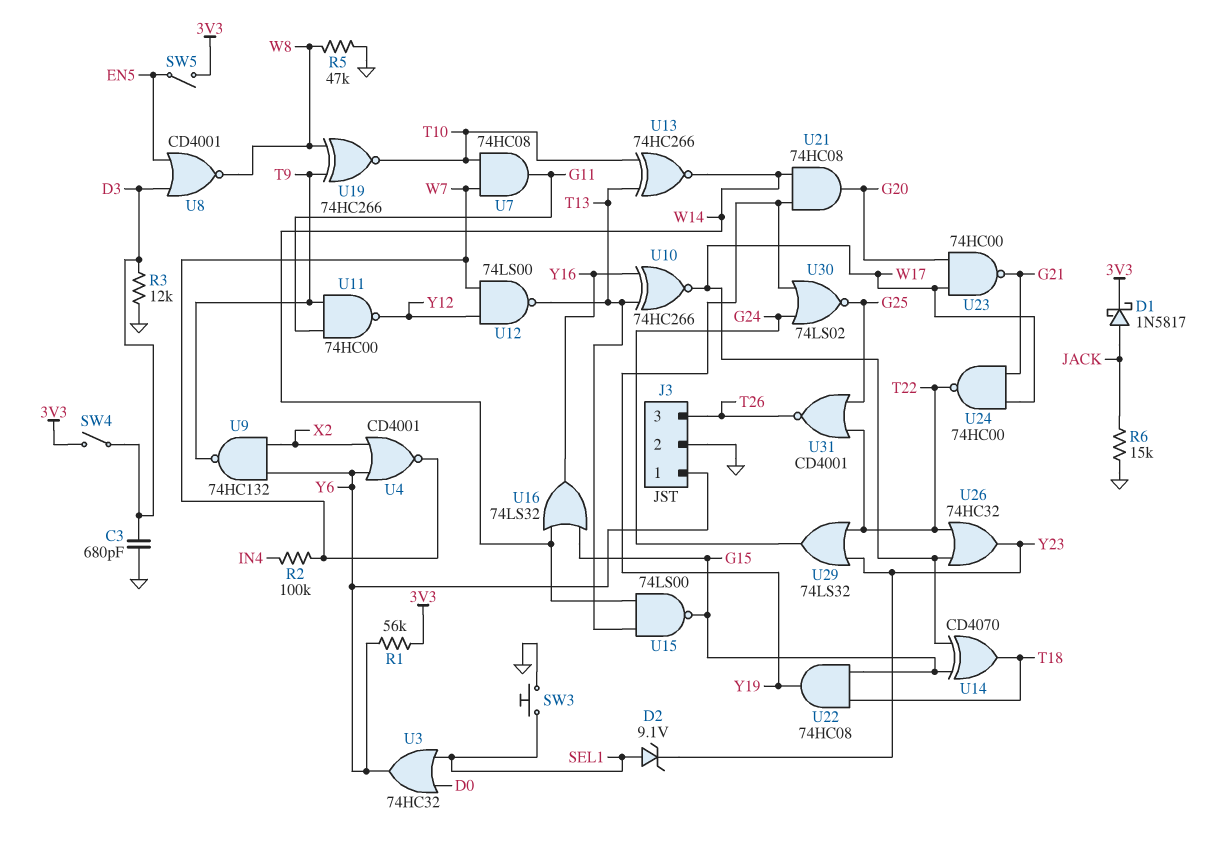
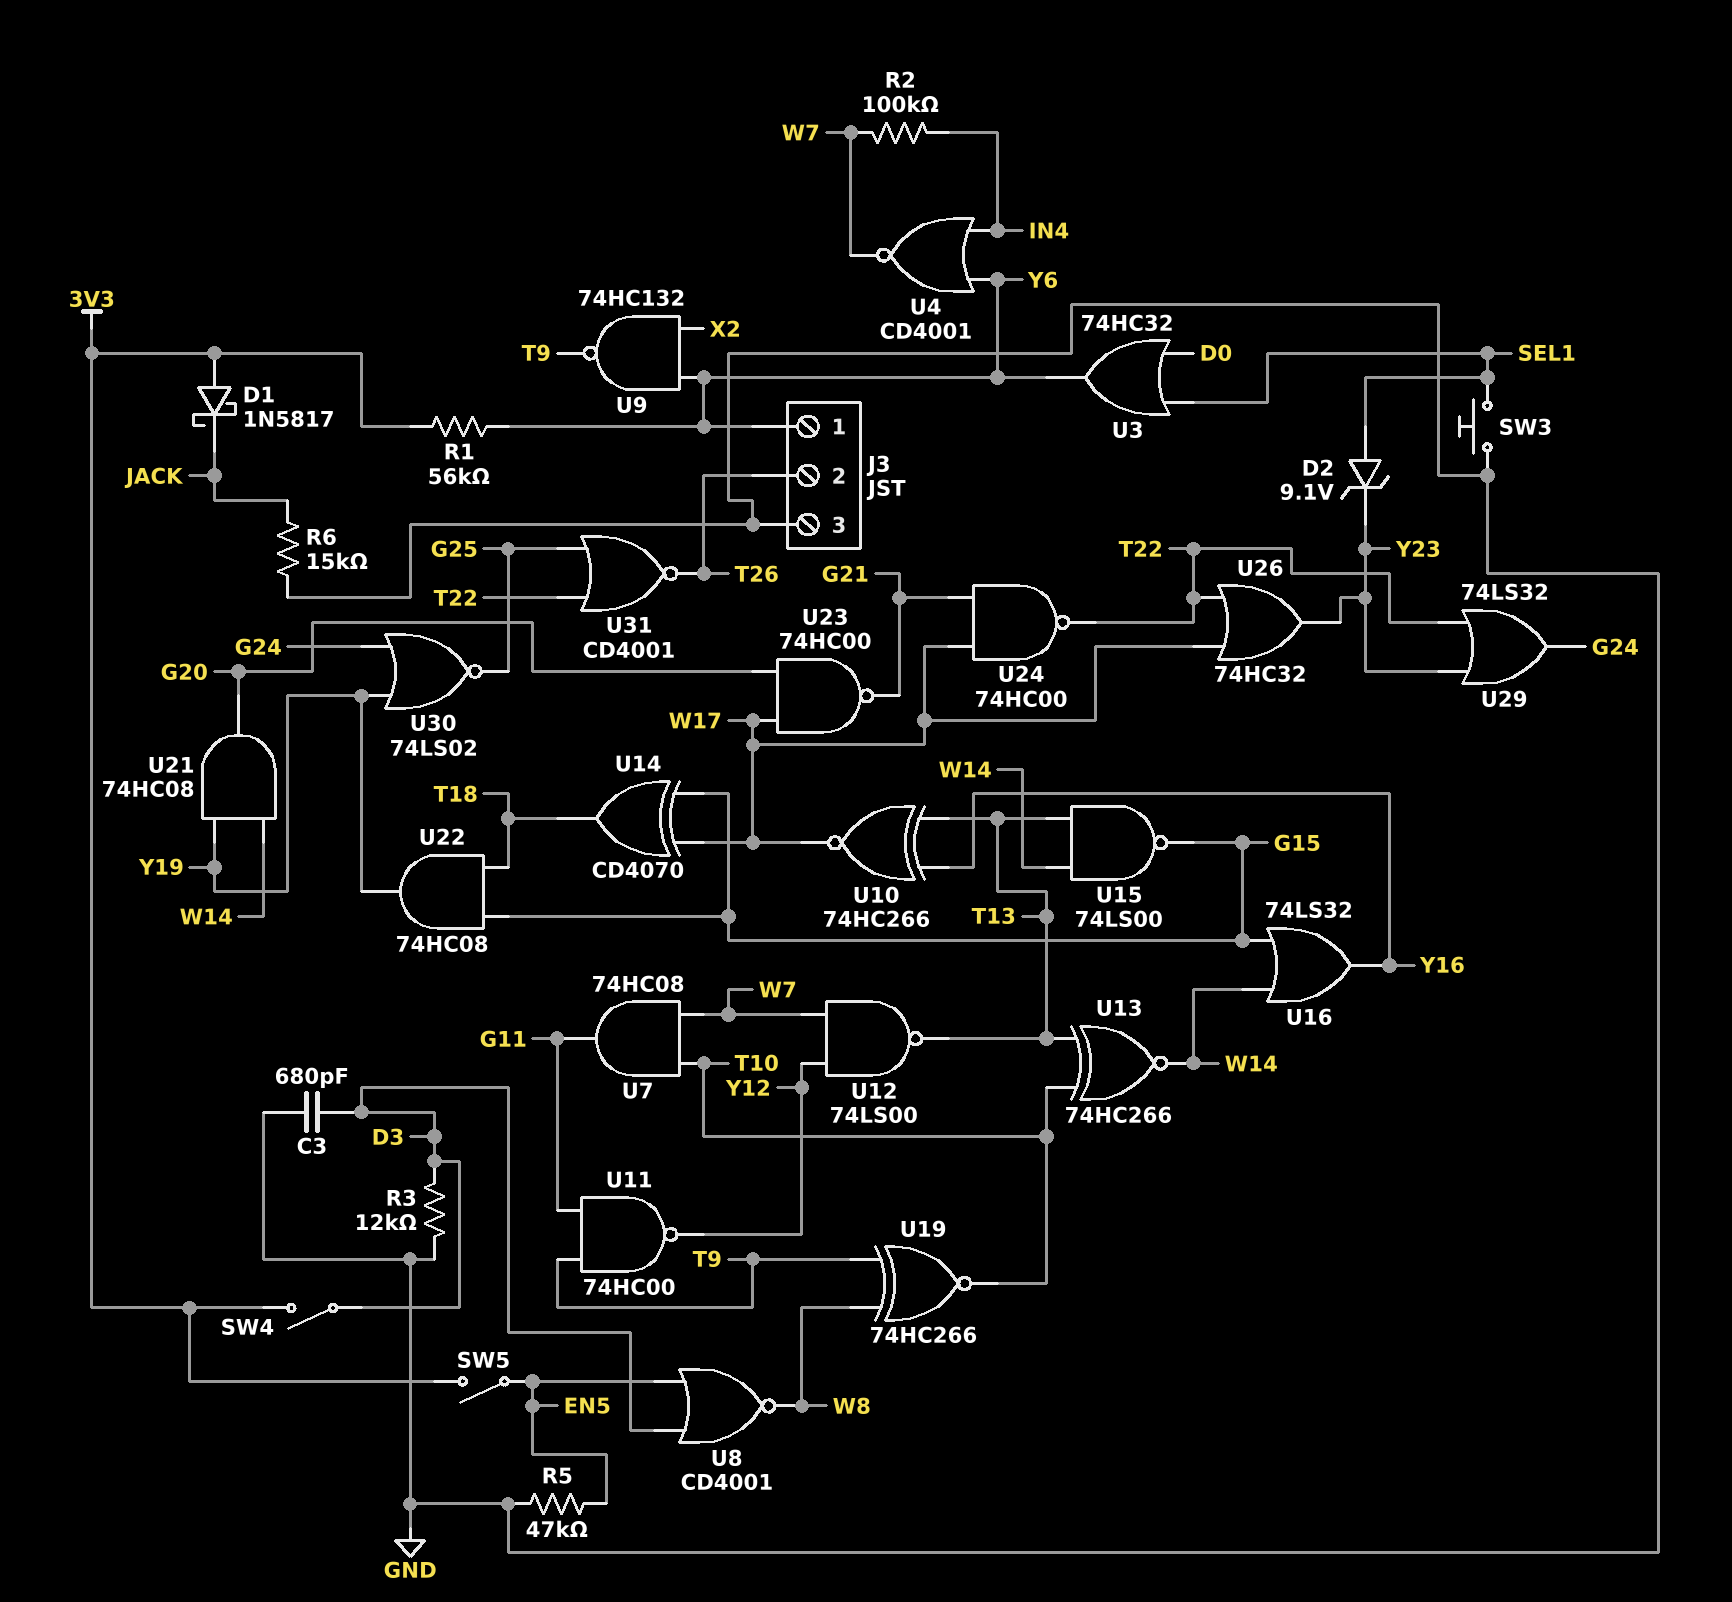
D1: schottky 1N5817 (A JACK, K 3V3) -> schottky 1N5817 (A 3V3, K JACK)
J3 pin 2: GND -> T26
J3 pin 3: T26 -> GND
R5: 47k (GND, W8) -> 47k (EN5, GND)
U4: NOR CD4001 (in X2, in Y6, out W7) -> NOR CD4001 (in IN4, in Y6, out W7)

